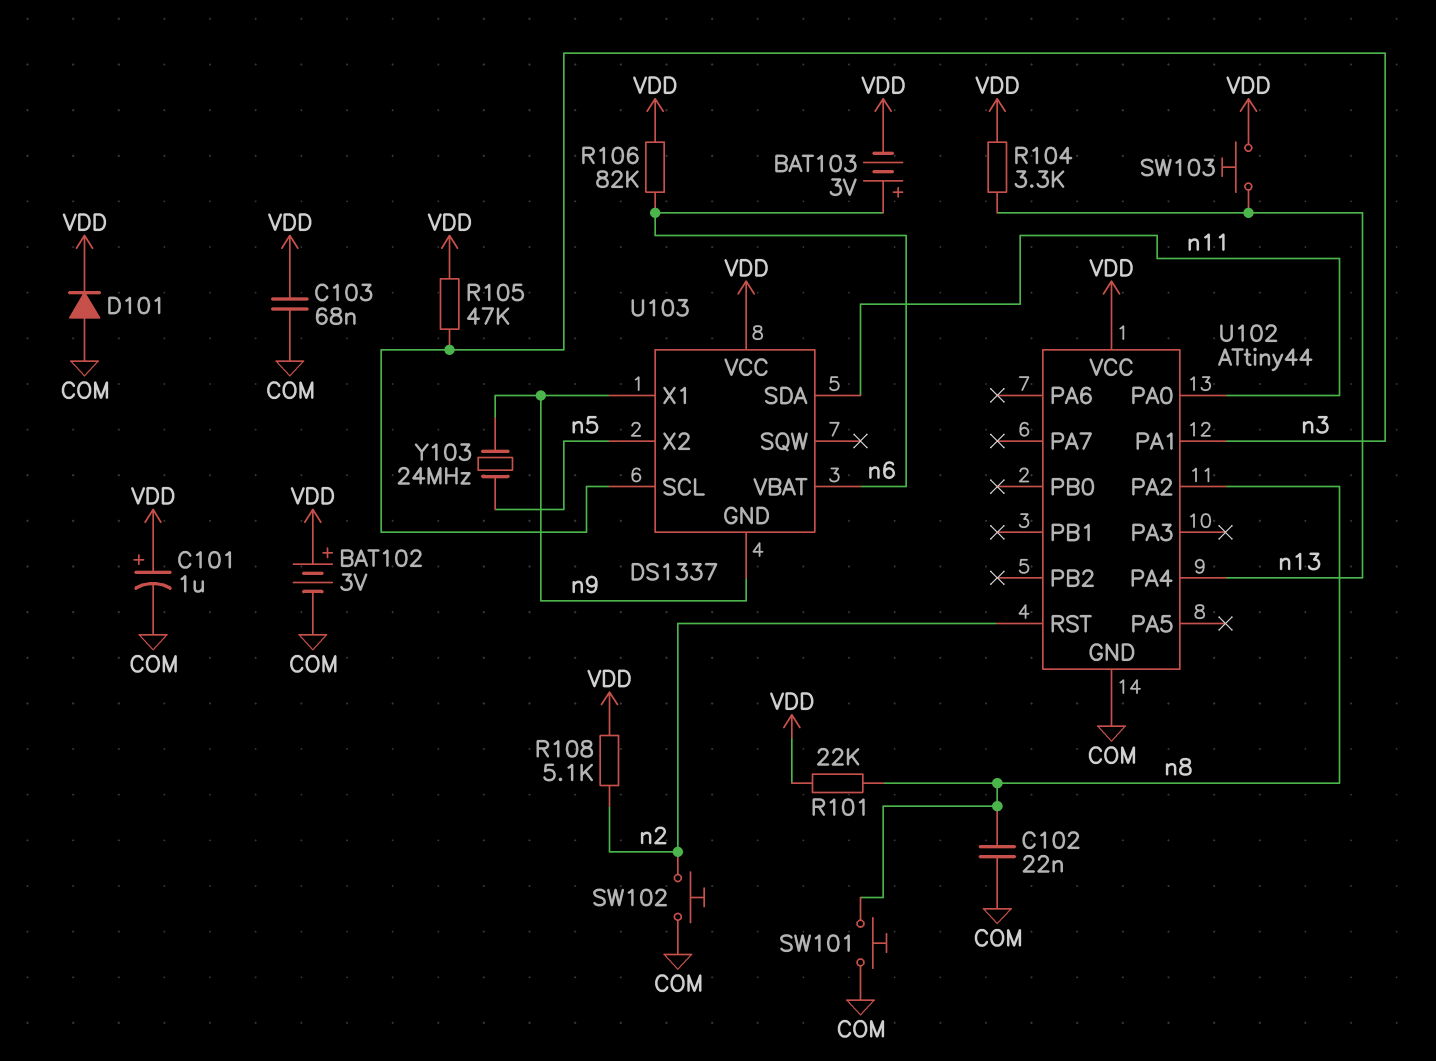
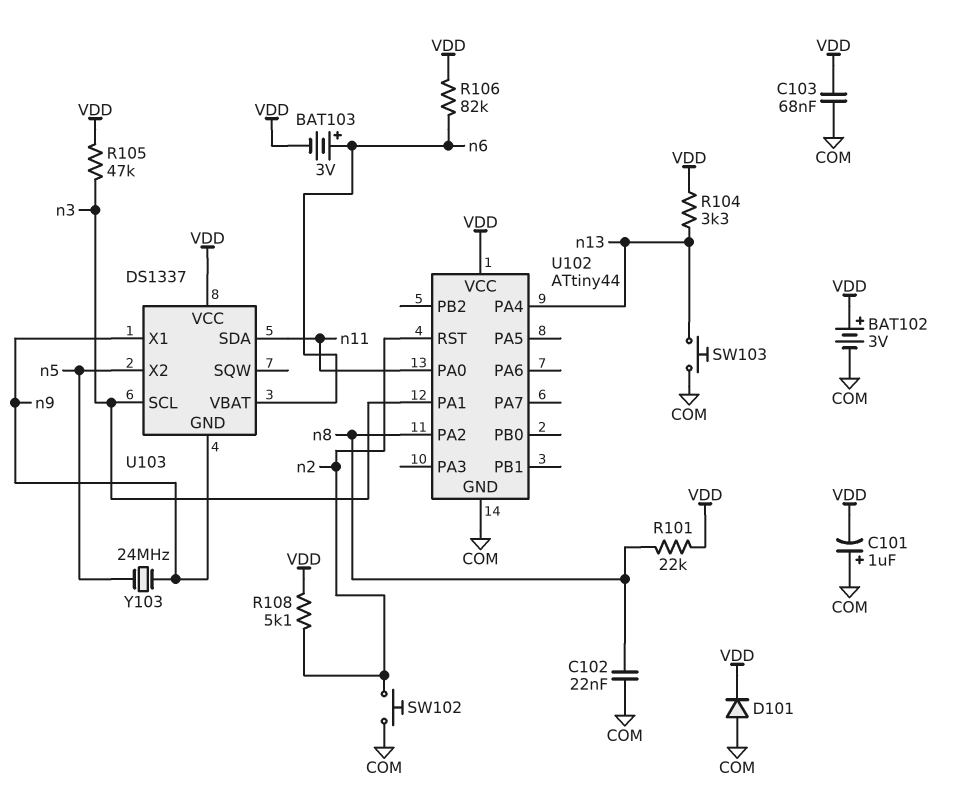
C101: 1uF (plus VDD, minus COM) -> 1uF (plus COM, minus VDD)
SW101: button (COM, n8) -> none
SW103: button (VDD, n13) -> button (COM, n13)

